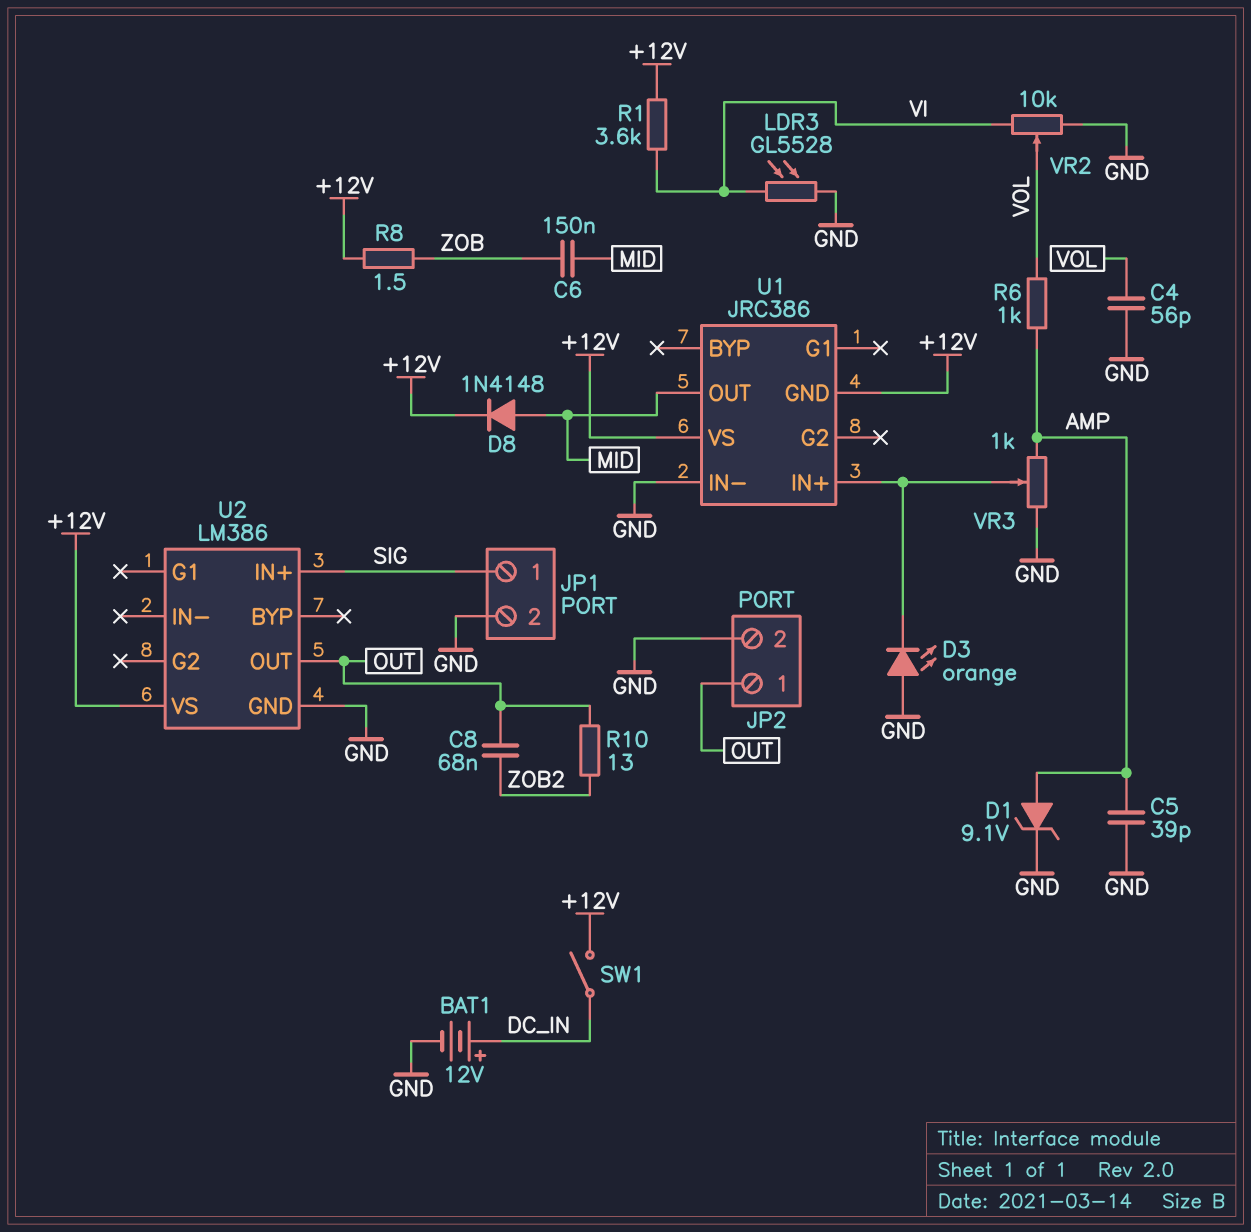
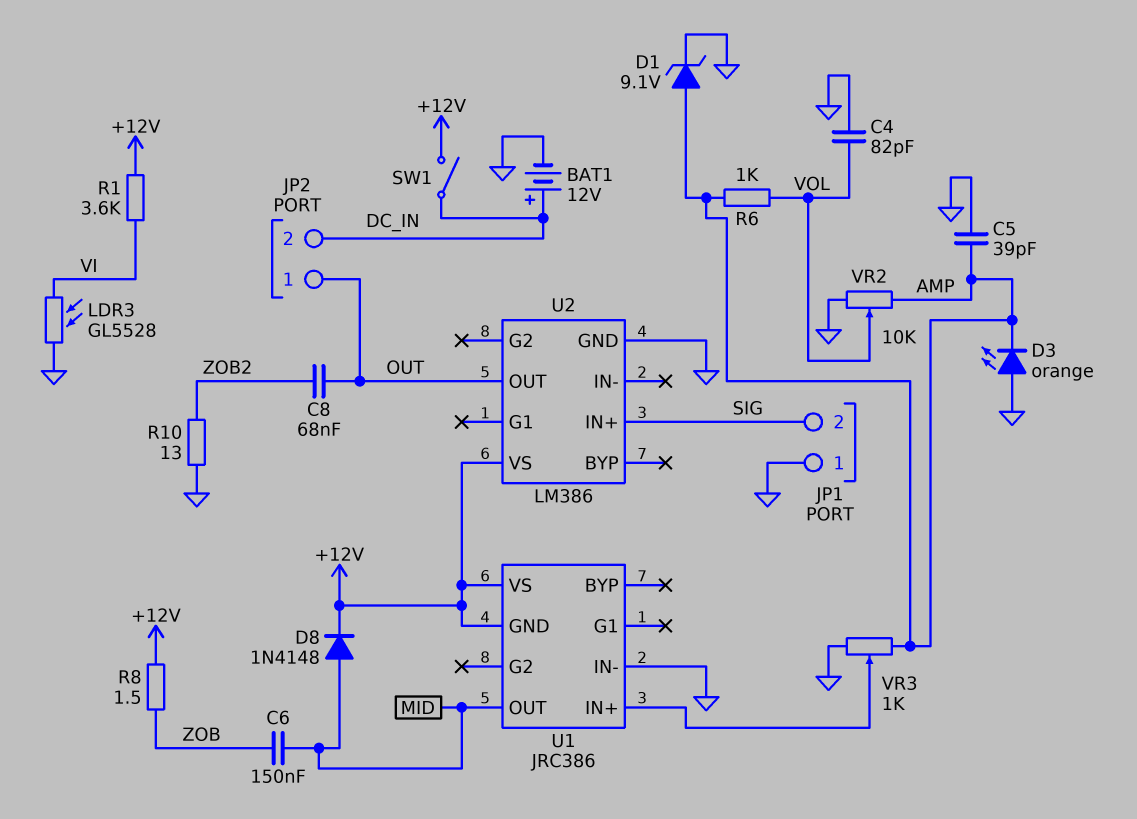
C4: 56pF (GND, VOL) -> 82pF (GND, VOL)
D3: LED orange (A GND, K U1/IN+) -> LED orange (A GND, K AMP)
JP1 pin 1: SIG -> GND
JP1 pin 2: GND -> SIG
JP2 pin 2: GND -> DC_IN
R10: 13 (OUT, ZOB2) -> 13 (GND, ZOB2)
VR2: 10k (GND, VI, wiper VOL) -> 10k (AMP, GND, wiper VOL)

